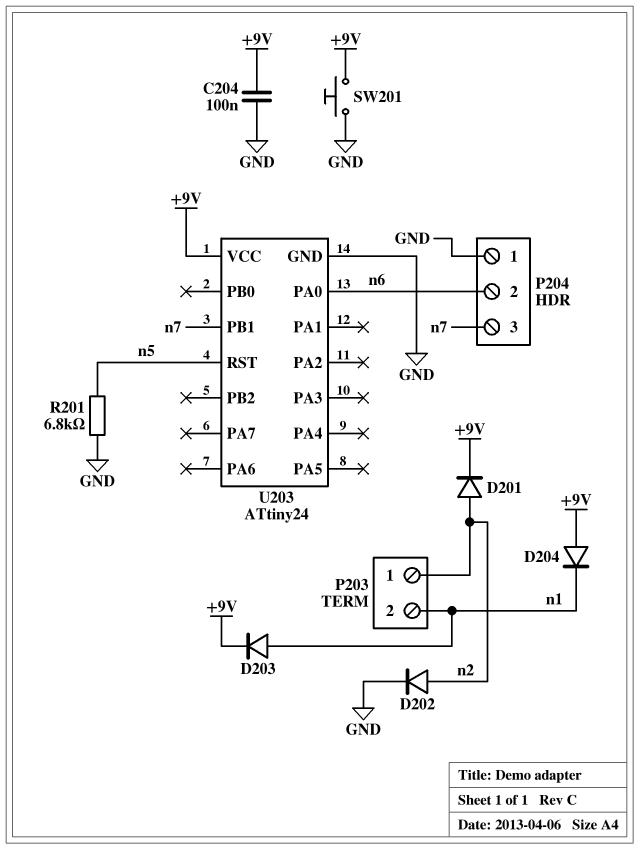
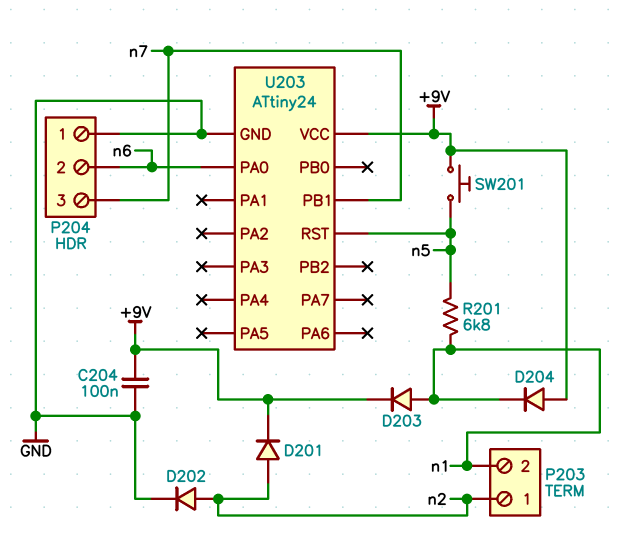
R201: 6.8k (GND, n5) -> 6.8k (n1, n5)
SW201: button (+9V, GND) -> button (+9V, n5)

